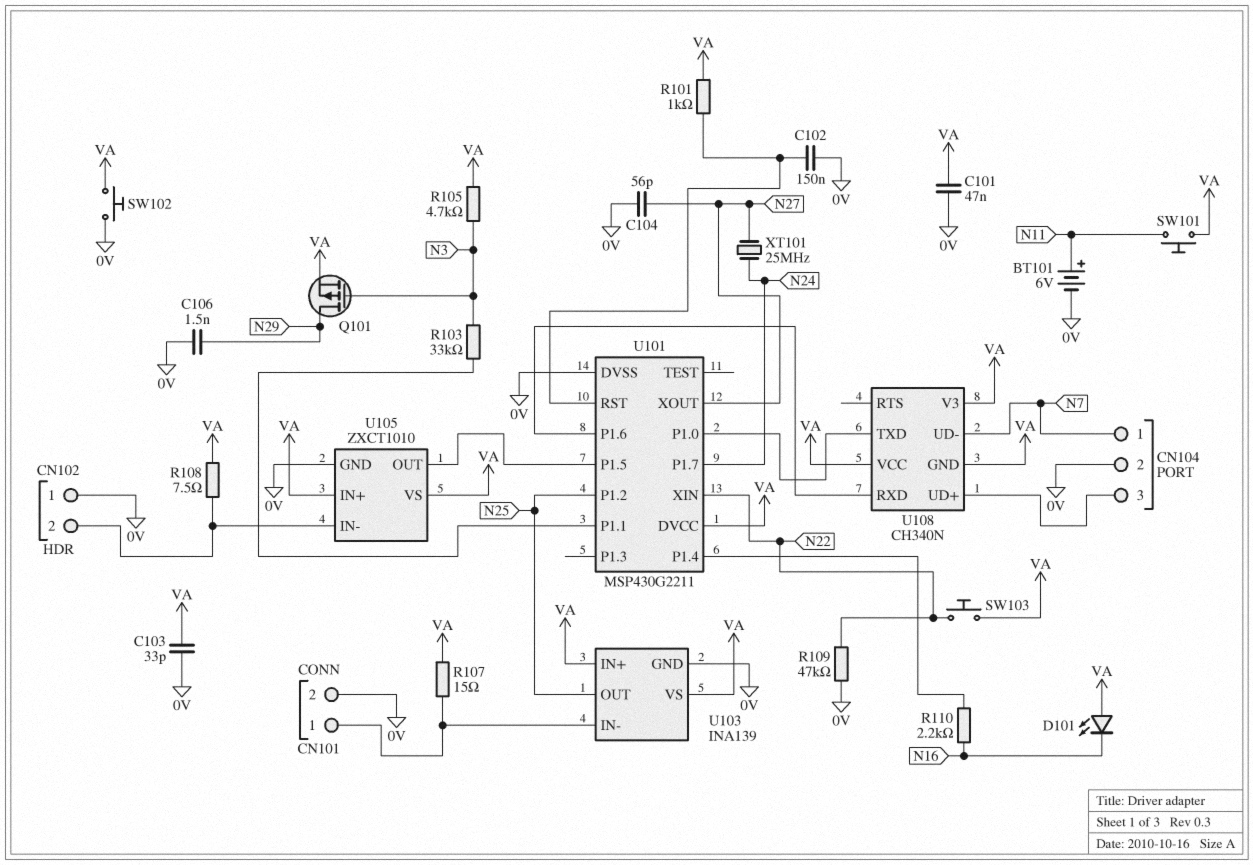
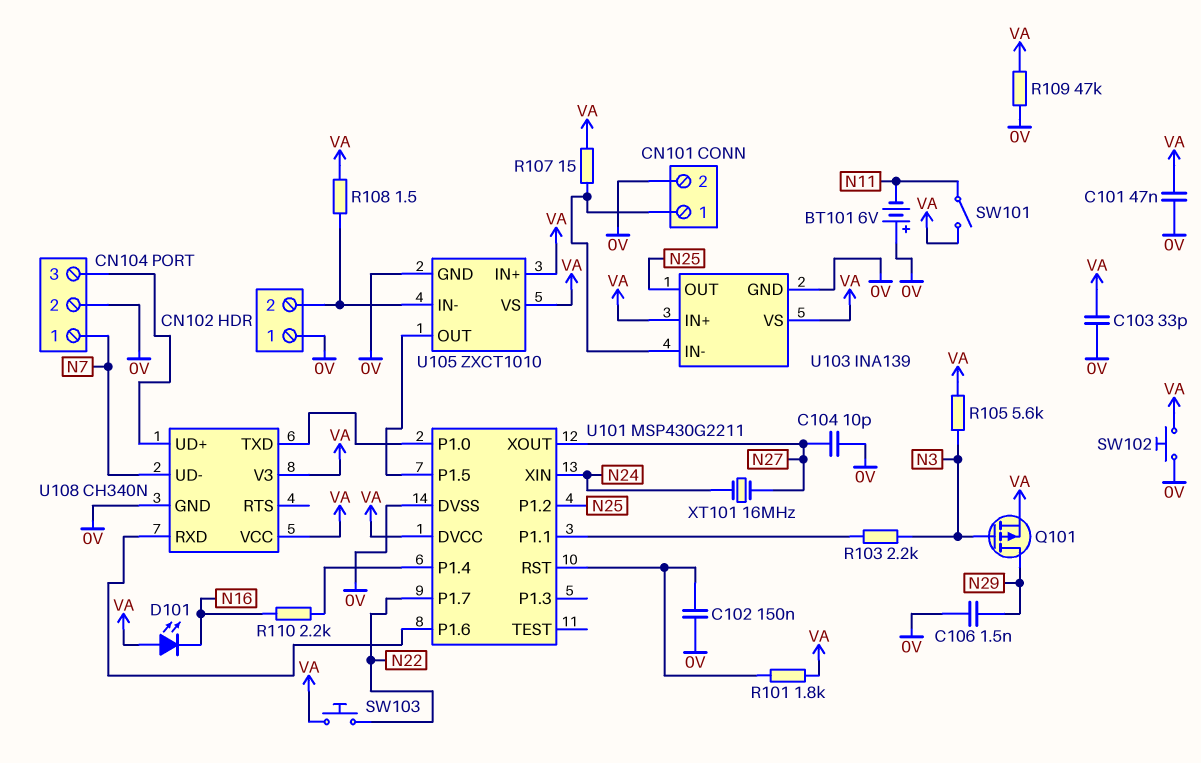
BT101: 6V (plus N11, minus 0V) -> 6V (plus 0V, minus N11)
C104: 56pF (0V, N27) -> 10pF (0V, N27)
R101: 1k (U101/RST, VA) -> 1.8k (U101/RST, VA)
R103: 33k (N3, U101/P1.1) -> 2.2k (N3, U101/P1.1)
R105: 4.7k (N3, VA) -> 5.6k (N3, VA)
R108: 7.5 (CN102/2, VA) -> 1.5 (CN102/2, VA)
R109: 47k (0V, N22) -> 47k (0V, VA)
SW101: button (N11, VA) -> switch (N11, VA)
U101 pin P1.7: N24 -> N22
U101 pin XIN: N22 -> N24
U108 pin GND: VA -> 0V
XT101: 25MHz (N24, N27) -> 16MHz (N24, N27)

